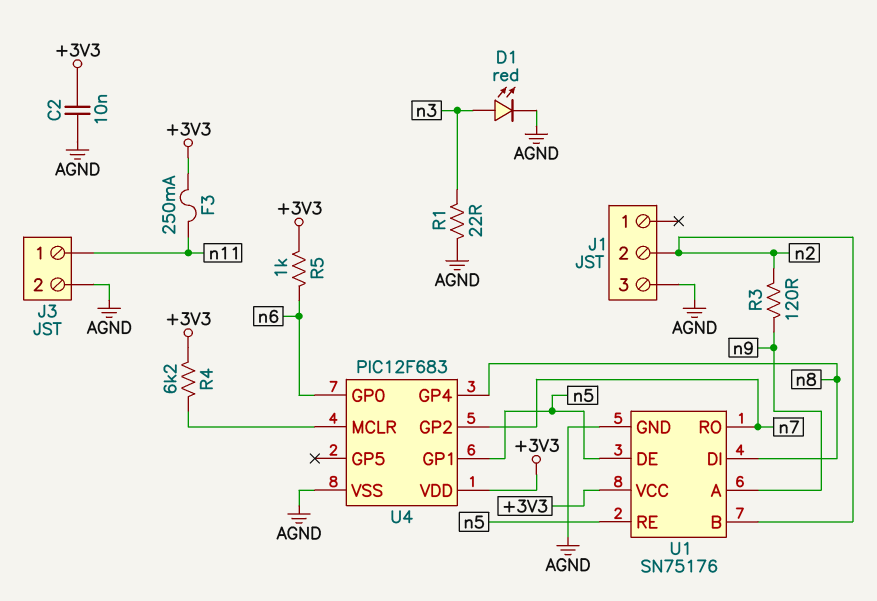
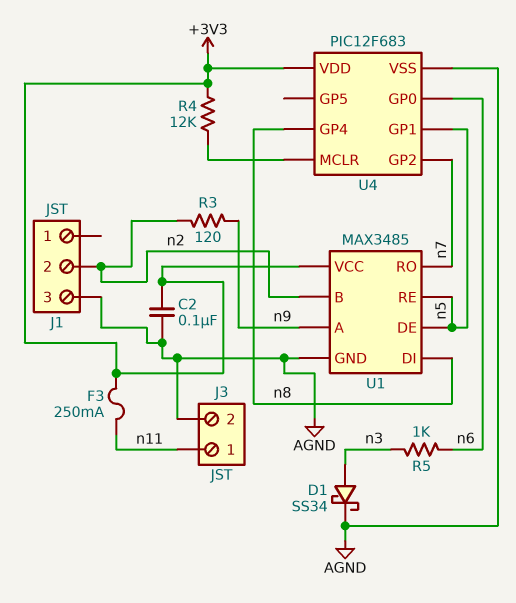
C2: 10nF (+3V3, AGND) -> 100nF (+3V3, AGND)
D1: LED red (A n3, K AGND) -> schottky SS34 (A n3, K AGND)
R1: 22 (AGND, n3) -> none
R4: 6.2k (+3V3, U4/MCLR) -> 12k (+3V3, U4/MCLR)
R5: 1k (+3V3, n6) -> 1k (n3, n6)
U1: SN75176 -> MAX3485

